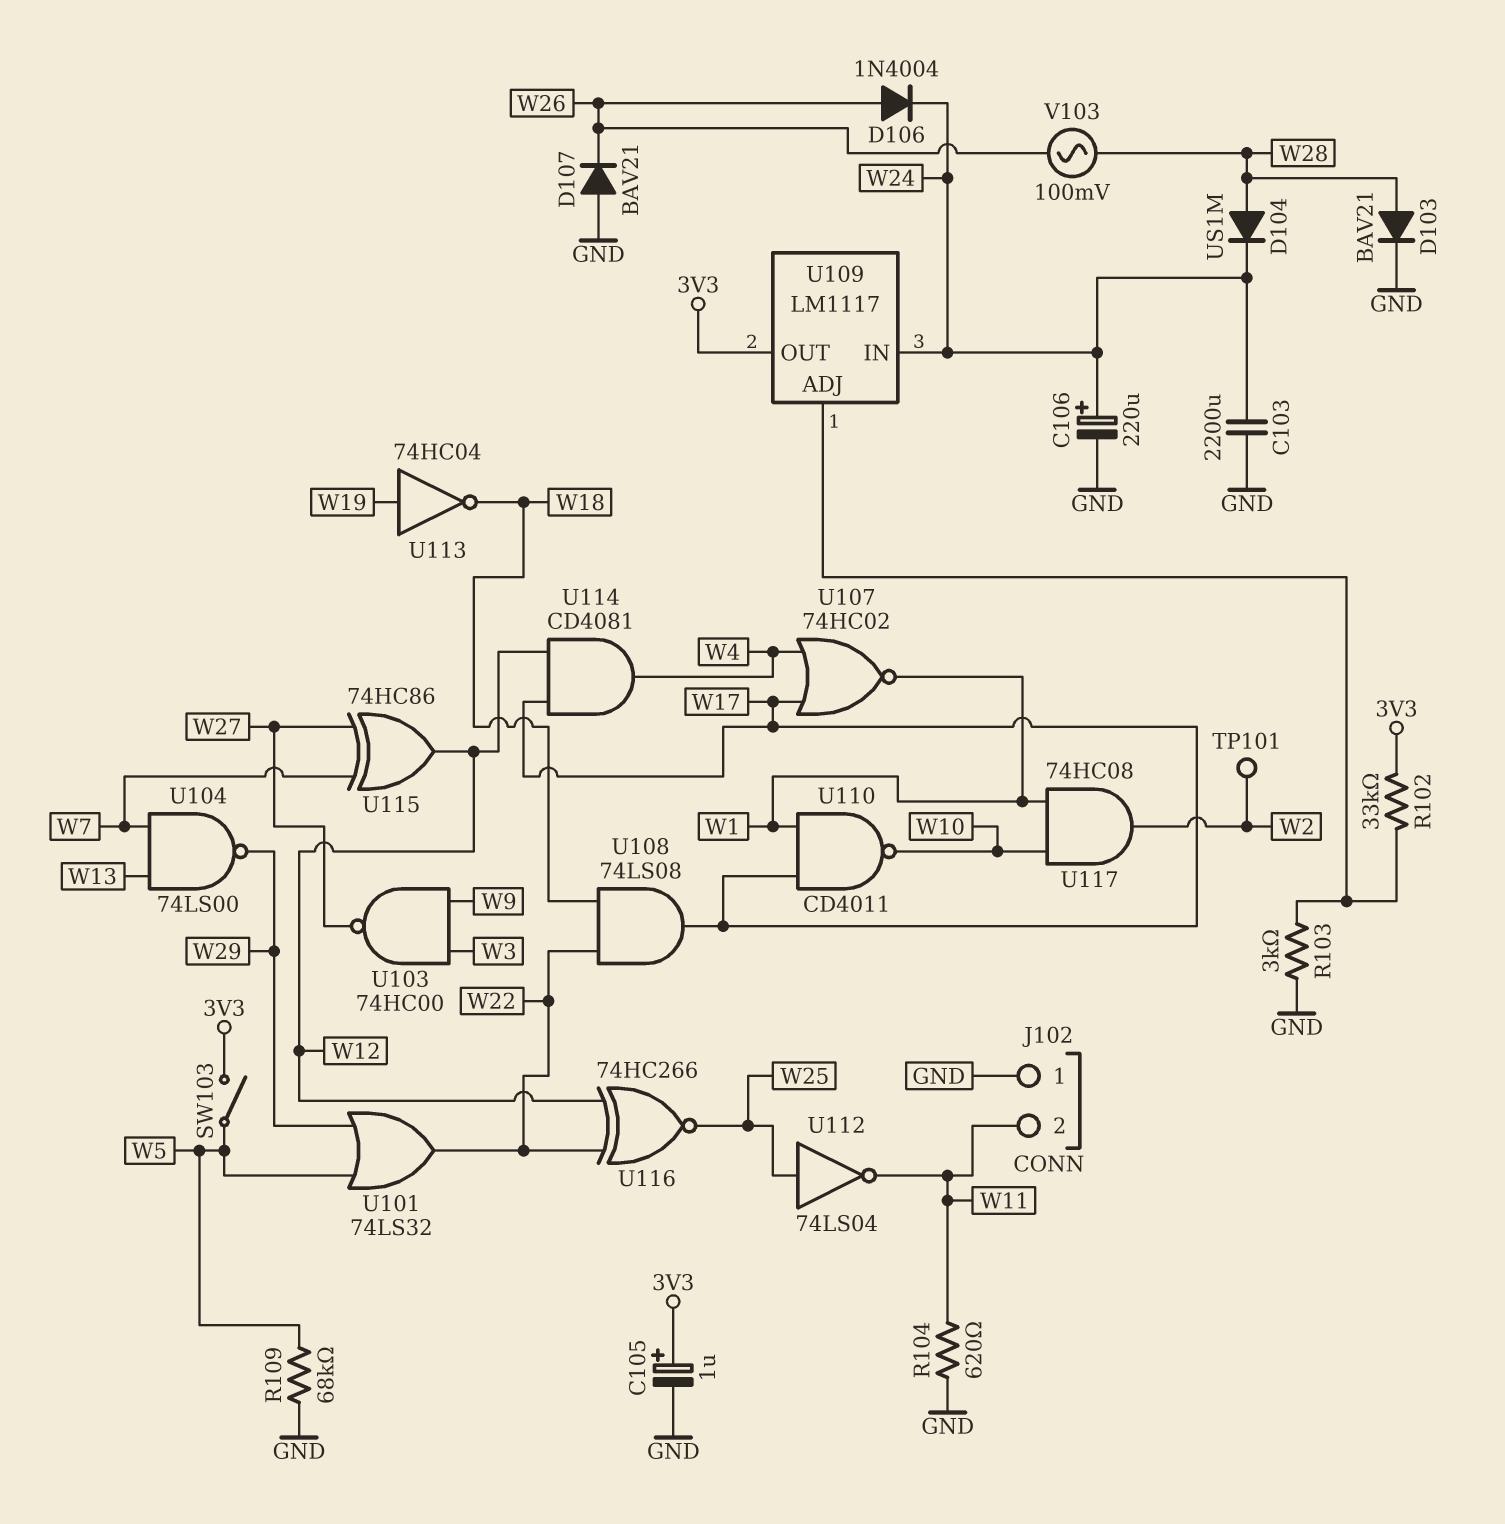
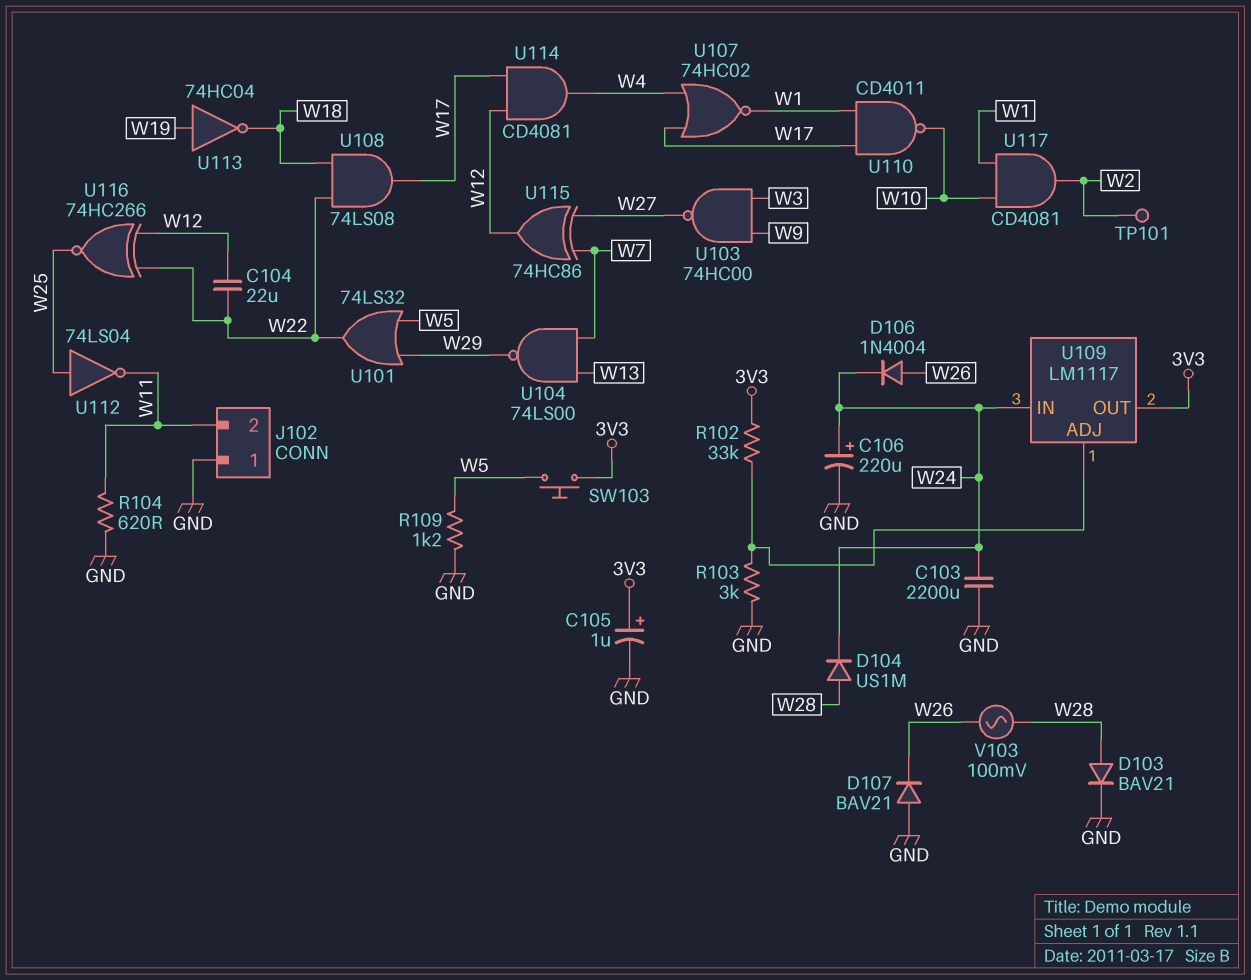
C104: none -> 22uF (W12, W22)
R109: 68k (GND, W5) -> 1.2k (GND, W5)
SW103: switch (3V3, W5) -> button (3V3, W5)
U117: AND 74HC08 (in W1, in W10, out W2) -> AND CD4081 (in W1, in W10, out W2)

